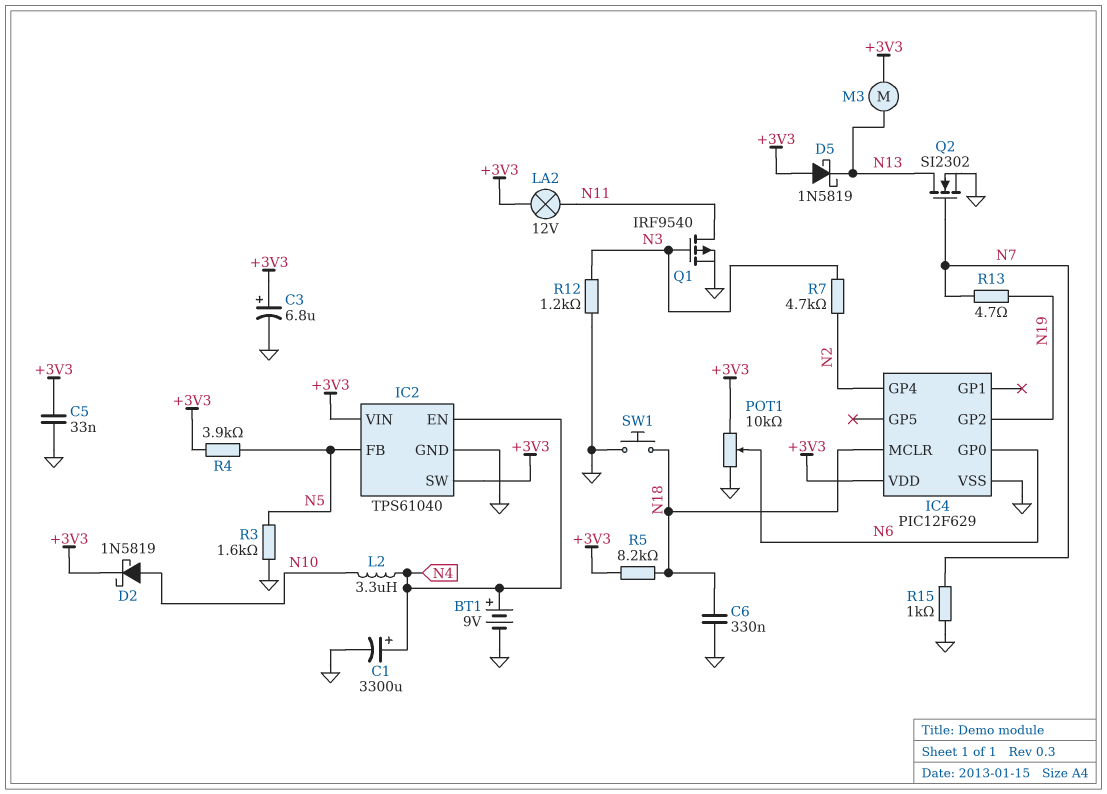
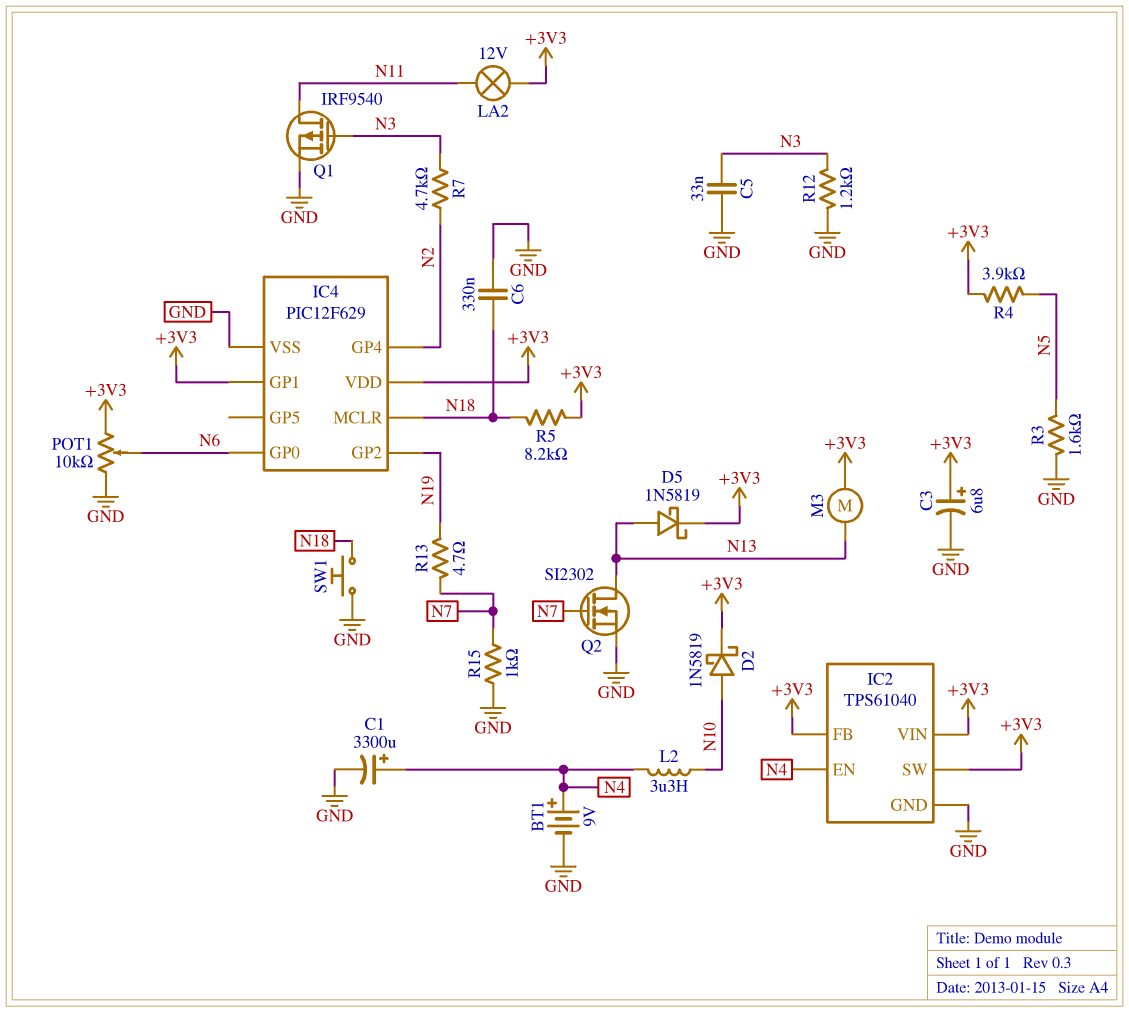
C5: 33nF (+3V3, GND) -> 33nF (GND, N3)
D5: schottky 1N5819 (A +3V3, K N13) -> schottky 1N5819 (A N13, K +3V3)
IC2 pin FB: N5 -> +3V3
IC4 pin GP1: none -> +3V3

